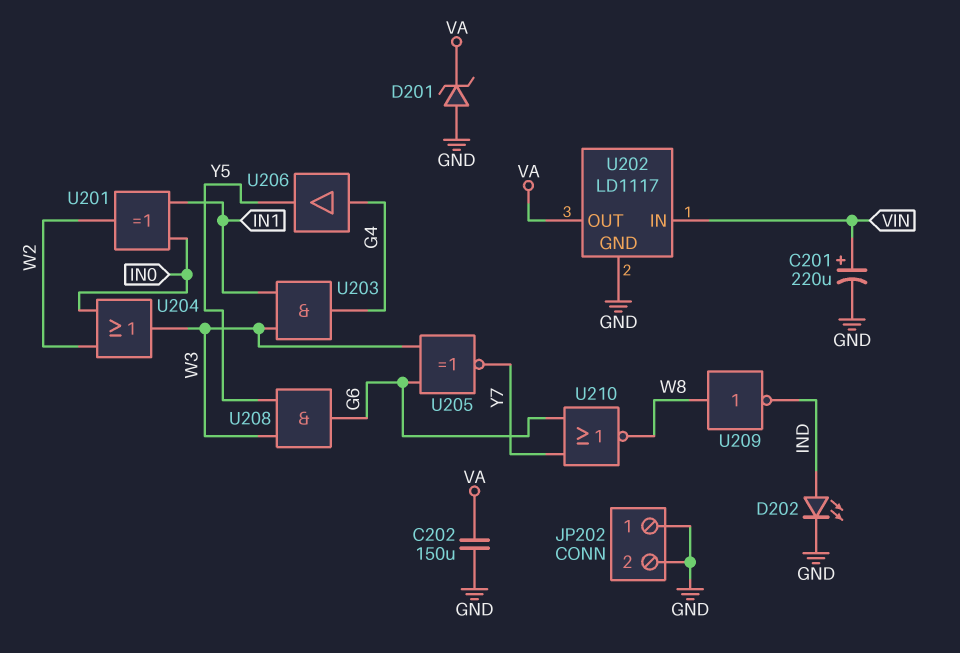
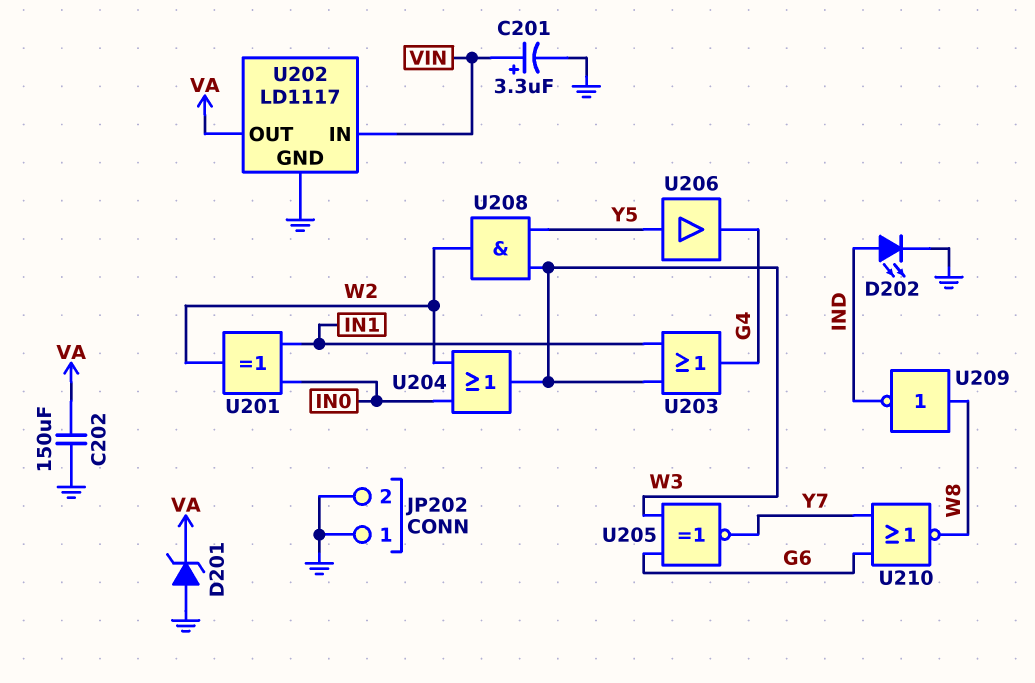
C201: 220uF (plus VIN, minus GND) -> 3.3uF (plus VIN, minus GND)
U203: AND (in IN1, in W3, out G4) -> OR (in IN1, in W3, out G4)
U206: buffer (in G4, out Y5) -> buffer (in Y5, out G4)
U208: AND (in W3, in Y5, out G6) -> AND (in W3, in Y5, out W2)

